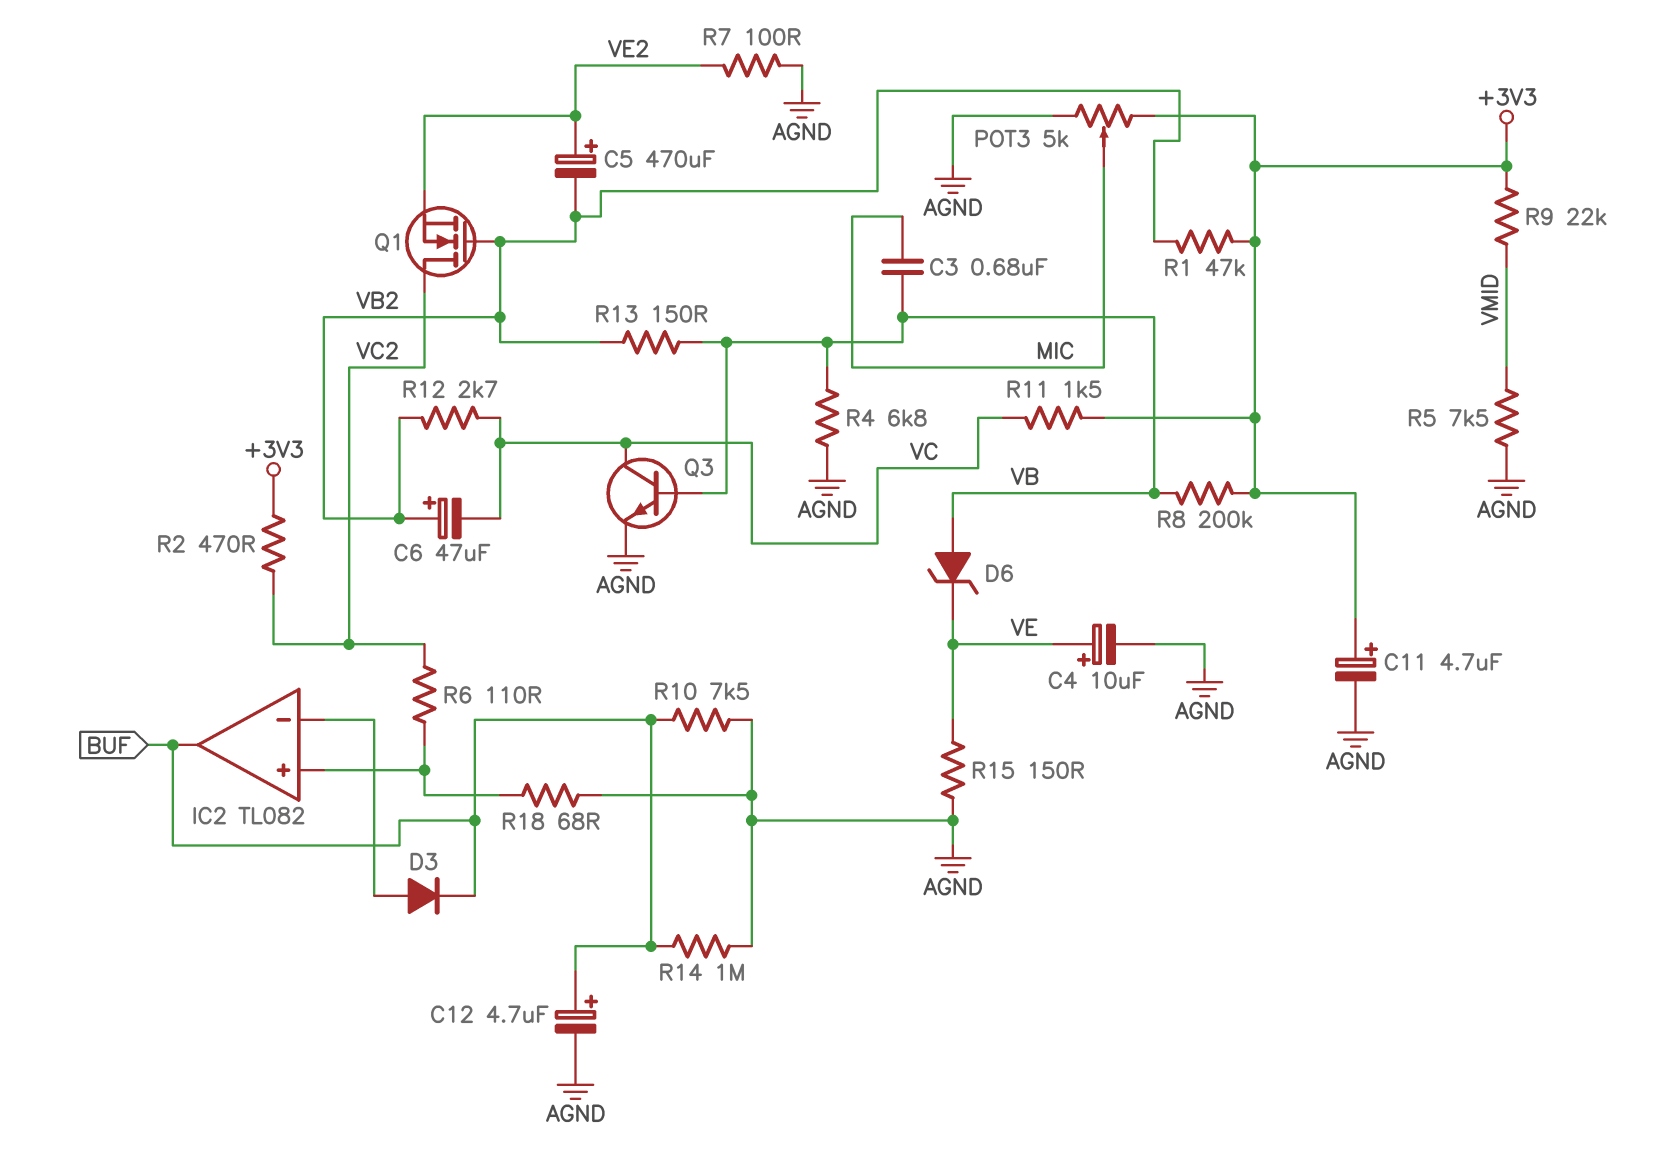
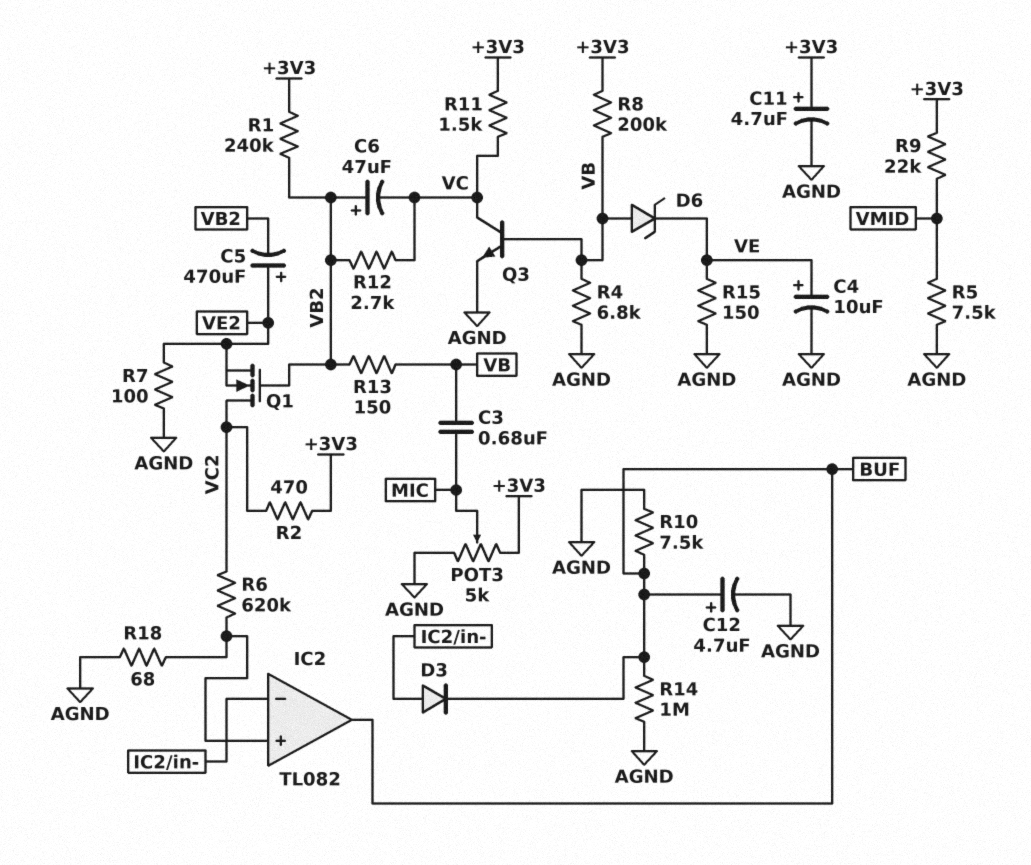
R1: 47k (+3V3, VB2) -> 240k (+3V3, VB2)
R6: 110 (IC2/in+, VC2) -> 620k (IC2/in+, VC2)

